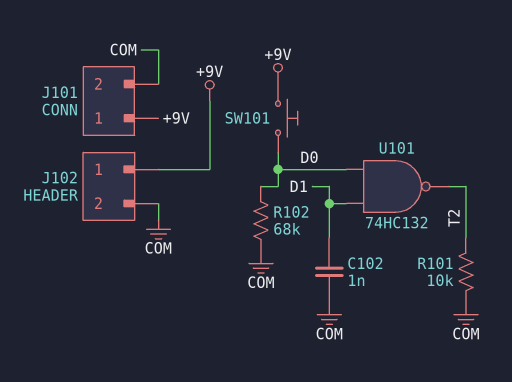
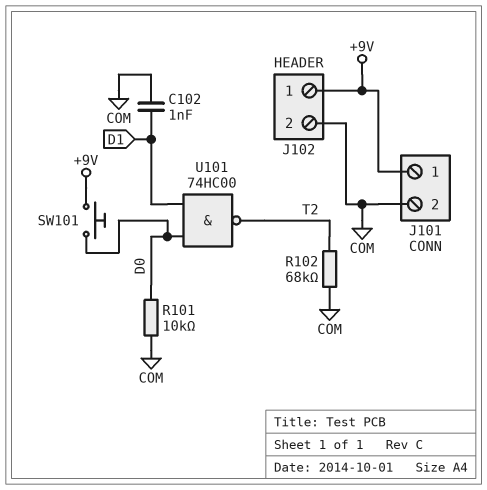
R101: 10k (COM, T2) -> 10k (COM, D0)
R102: 68k (COM, D0) -> 68k (COM, T2)
U101: NAND 74HC132 (in D0, in D1, out T2) -> NAND 74HC00 (in D0, in D1, out T2)

